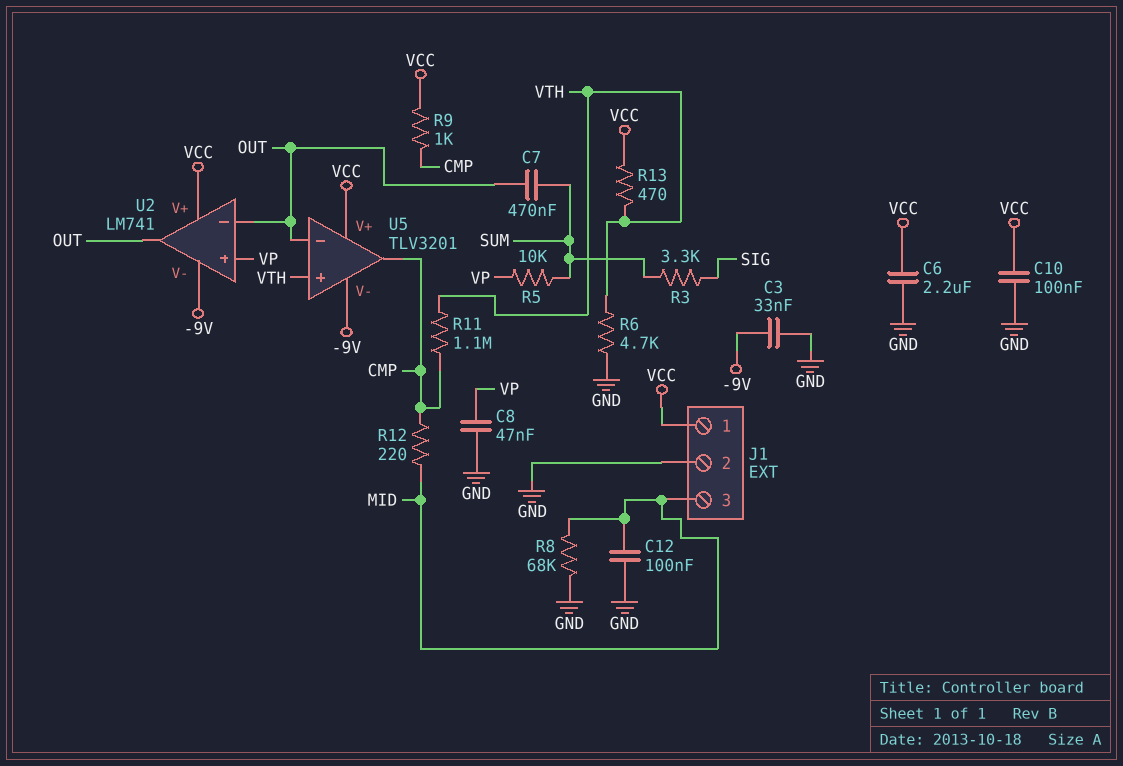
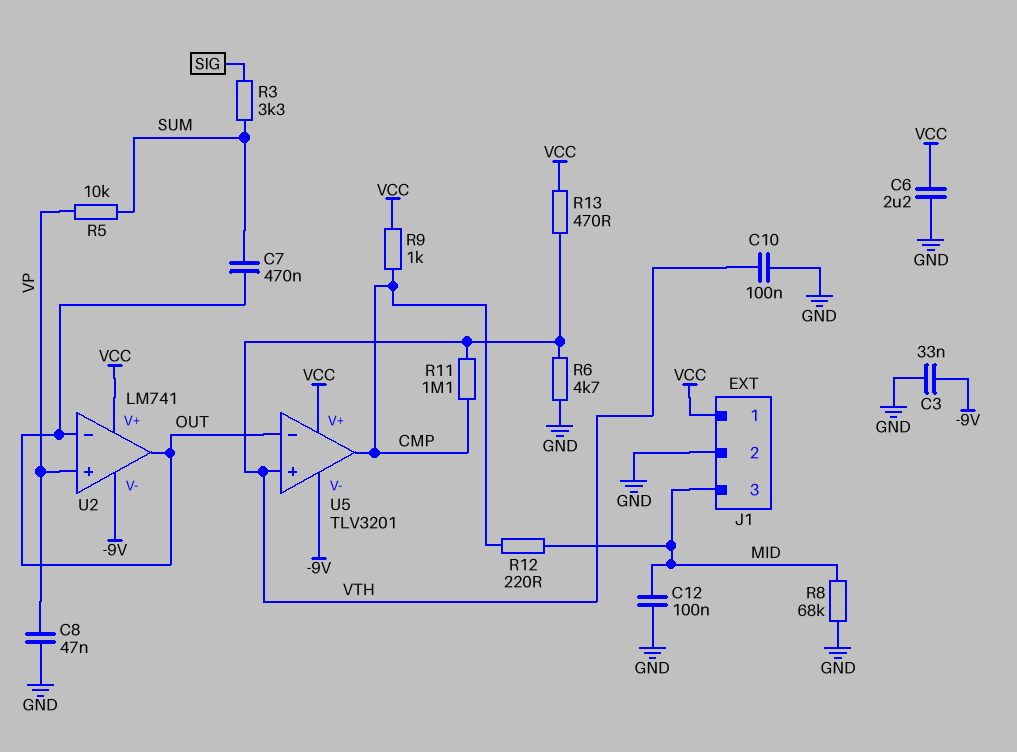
C10: 100nF (GND, VCC) -> 100nF (GND, VTH)

